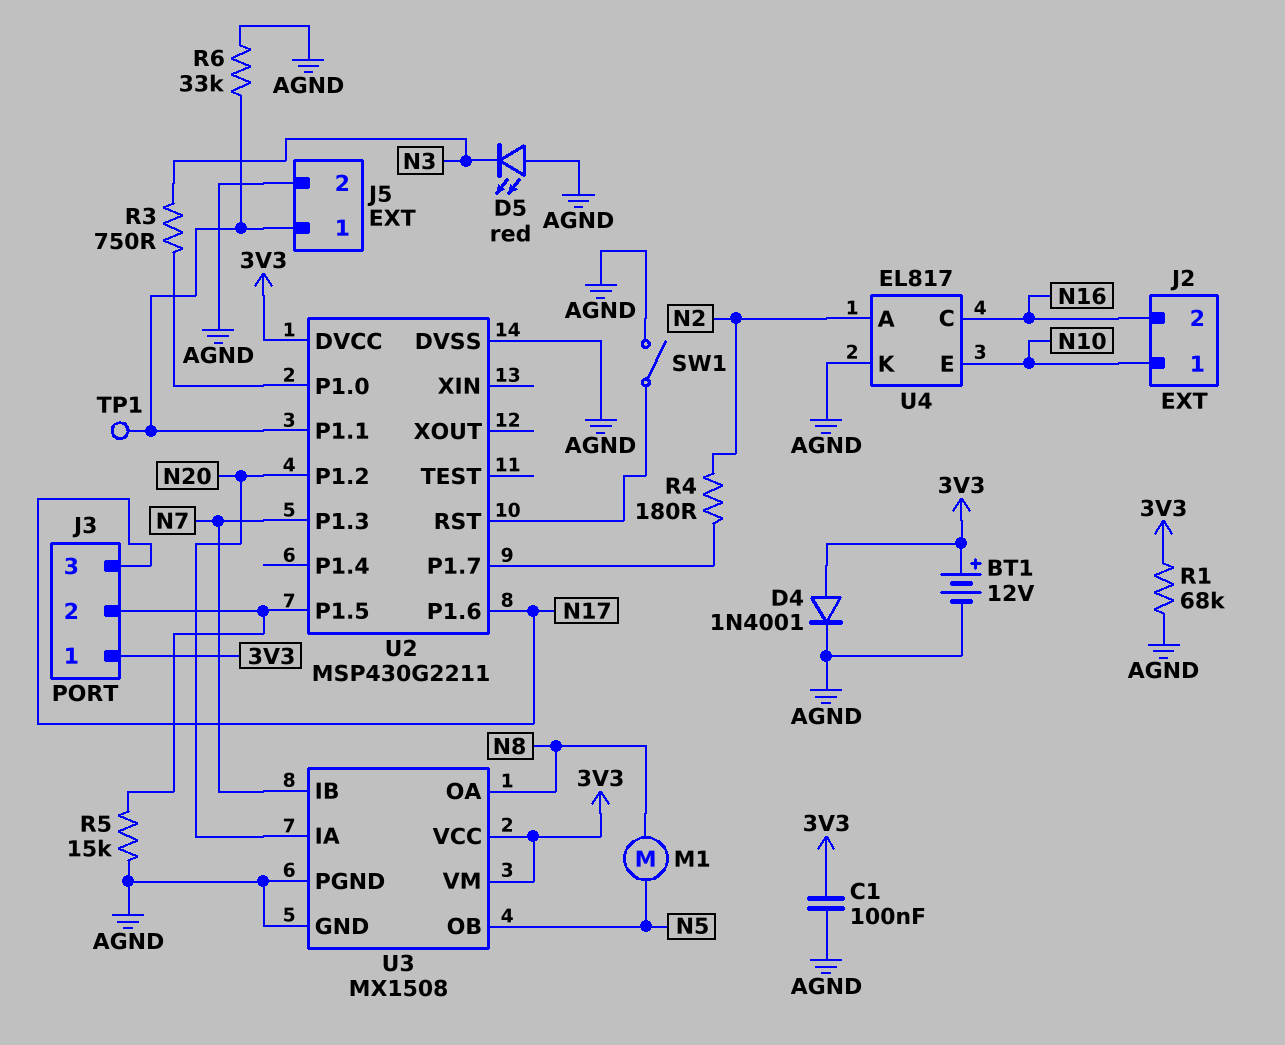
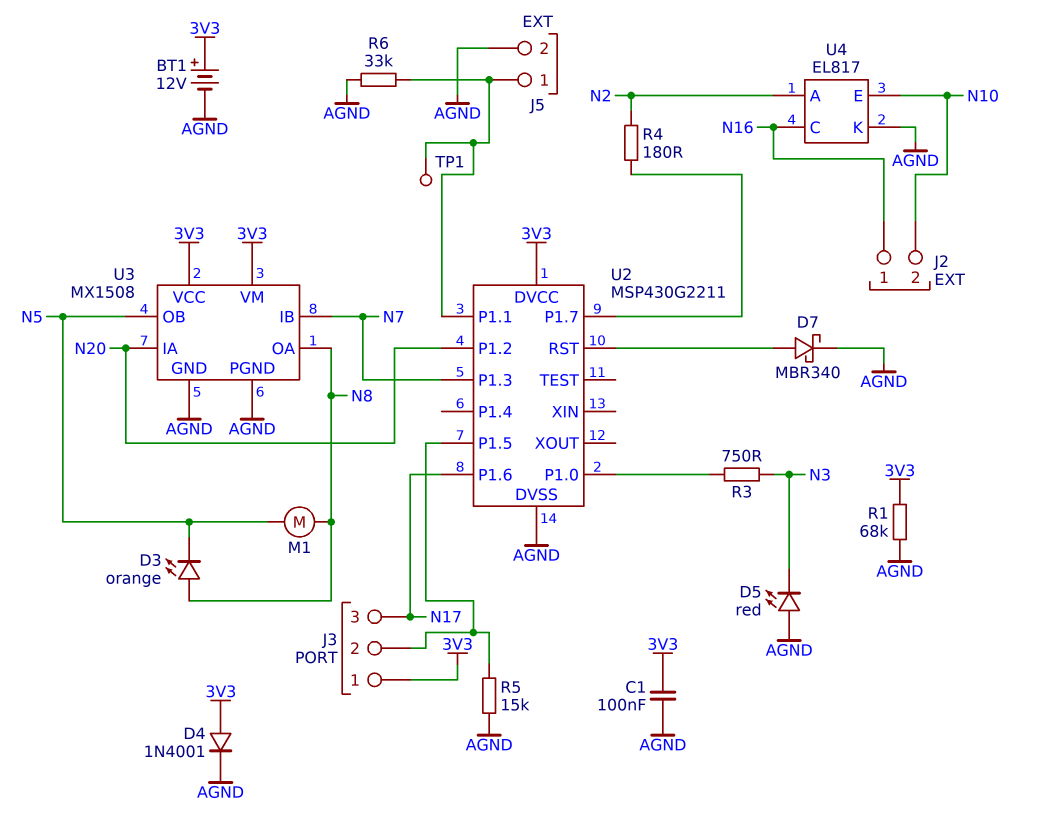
D3: none -> LED orange (A N8, K N5)
D7: none -> schottky MBR340 (A U2/RST, K AGND)
J2 pin 1: N10 -> N16
J2 pin 2: N16 -> N10
SW1: switch (AGND, U2/RST) -> none

